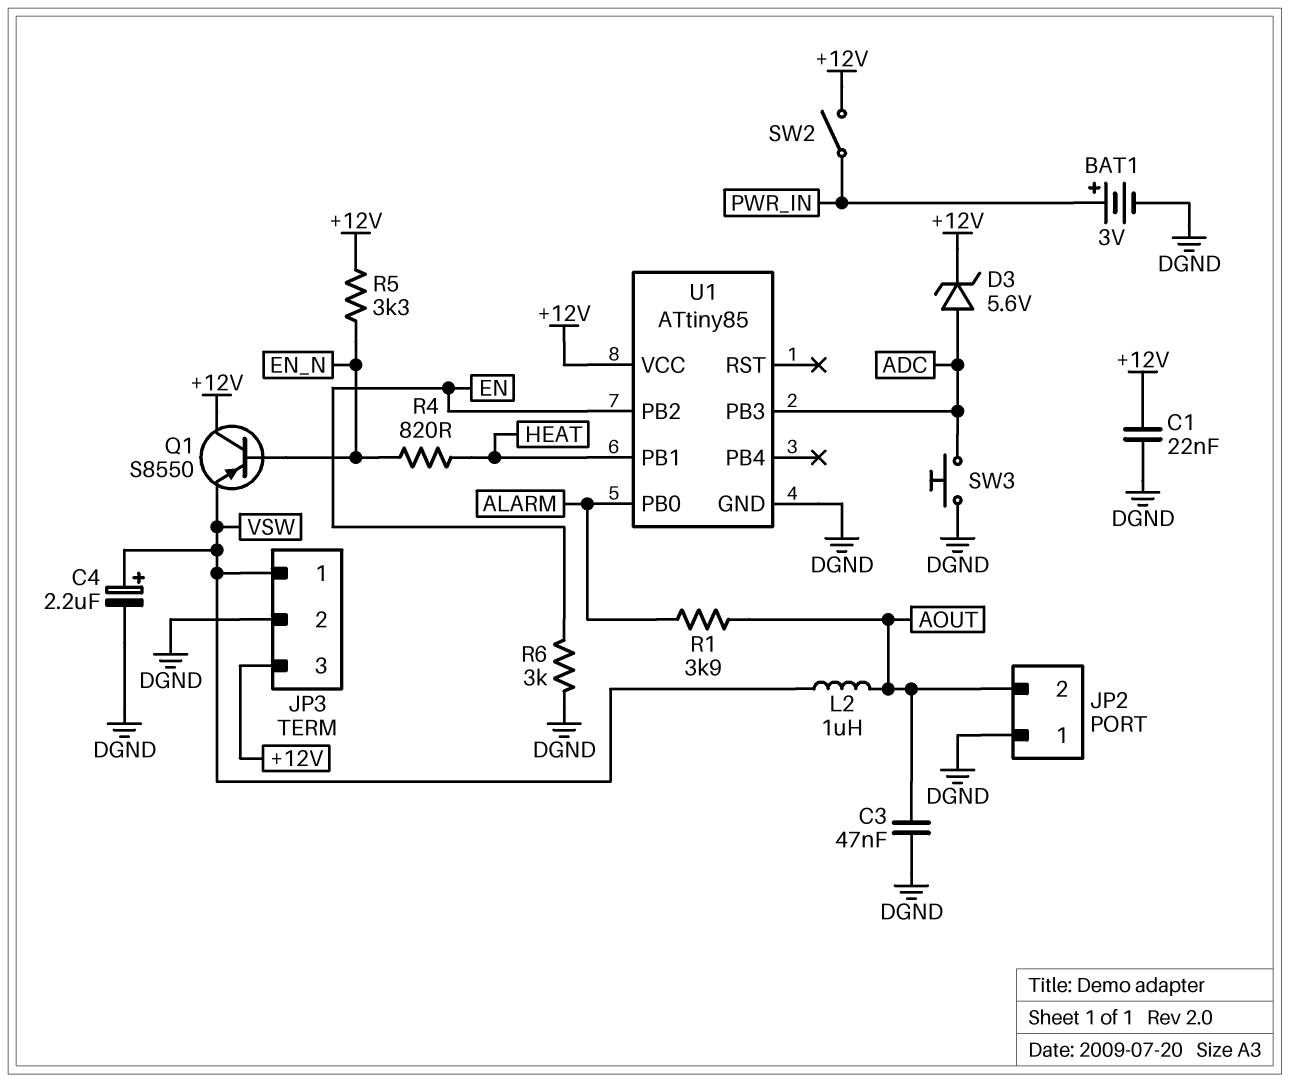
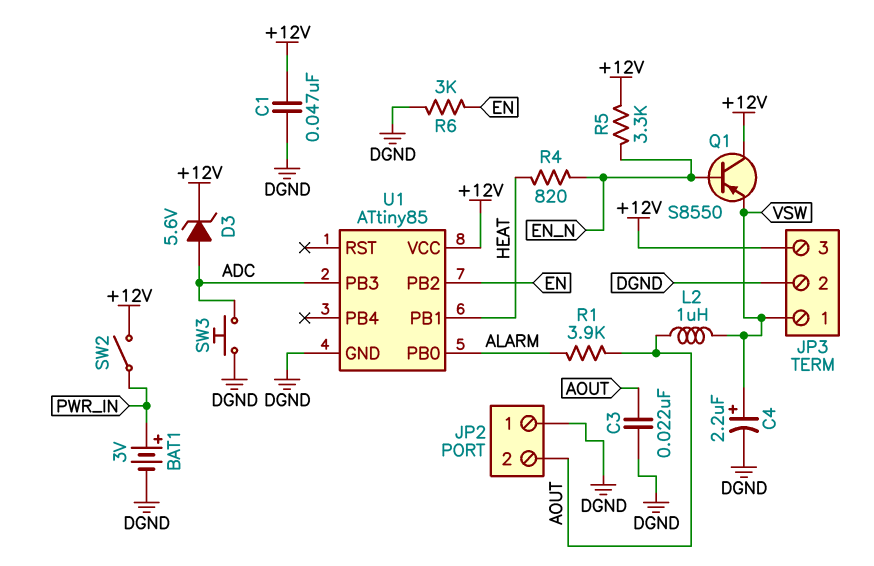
C1: 22nF (+12V, DGND) -> 47nF (+12V, DGND)
C3: 47nF (AOUT, DGND) -> 22nF (AOUT, DGND)

